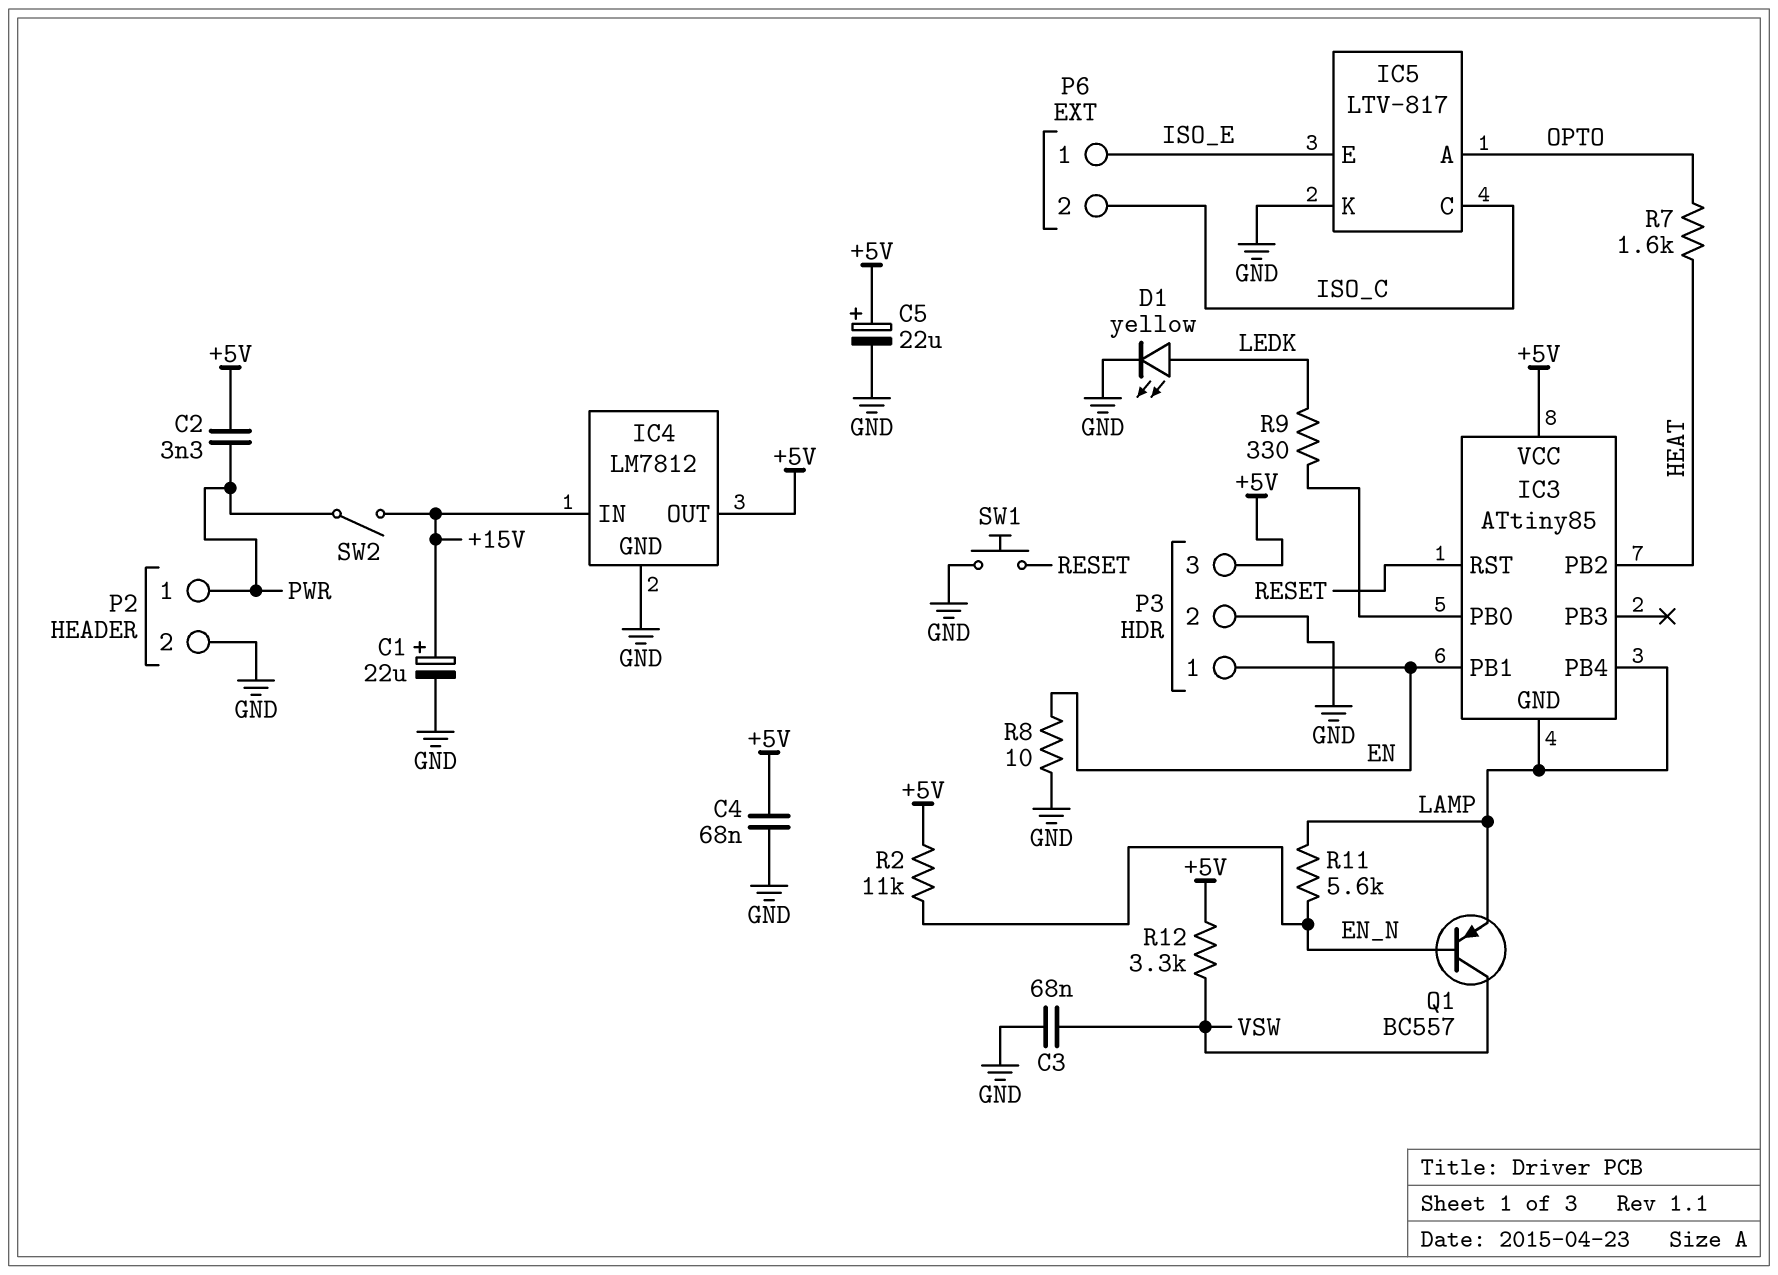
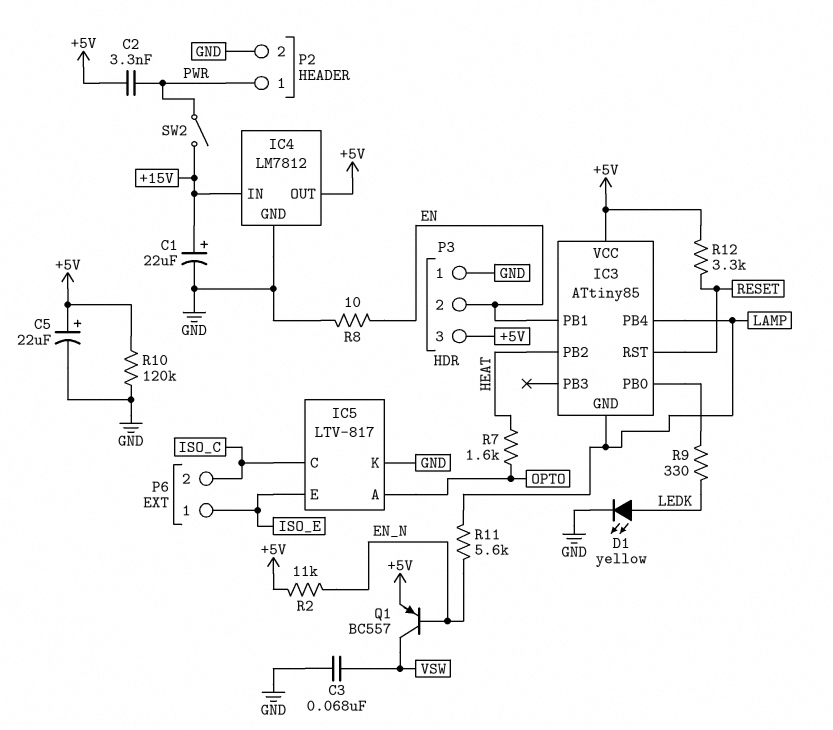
C4: 68nF (+5V, GND) -> none
P3 pin 1: EN -> GND
P3 pin 2: GND -> EN
Q1: PNP BC557 (B EN_N, C VSW, E LAMP) -> PNP BC557 (B EN_N, C VSW, E +5V)
R10: none -> 120k (+5V, GND)
R12: 3.3k (+5V, VSW) -> 3.3k (+5V, RESET)
SW1: button (GND, RESET) -> none

